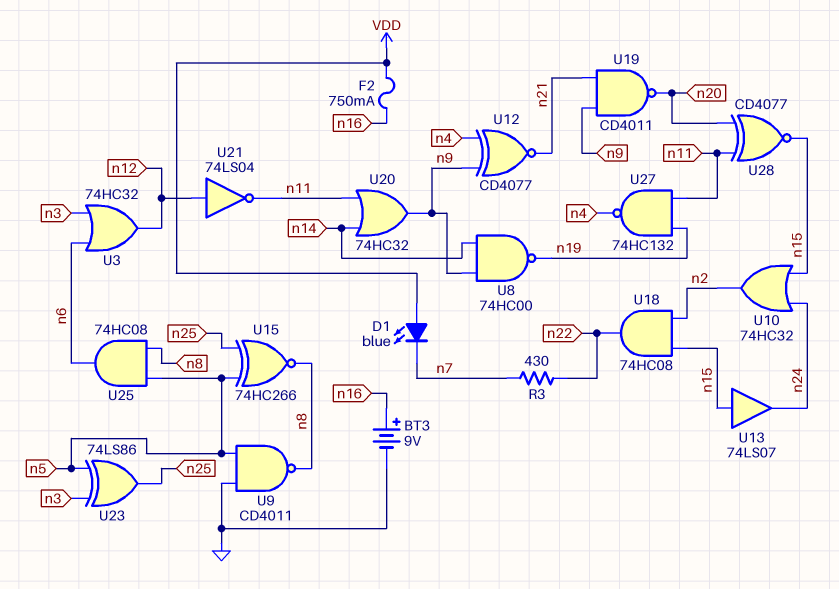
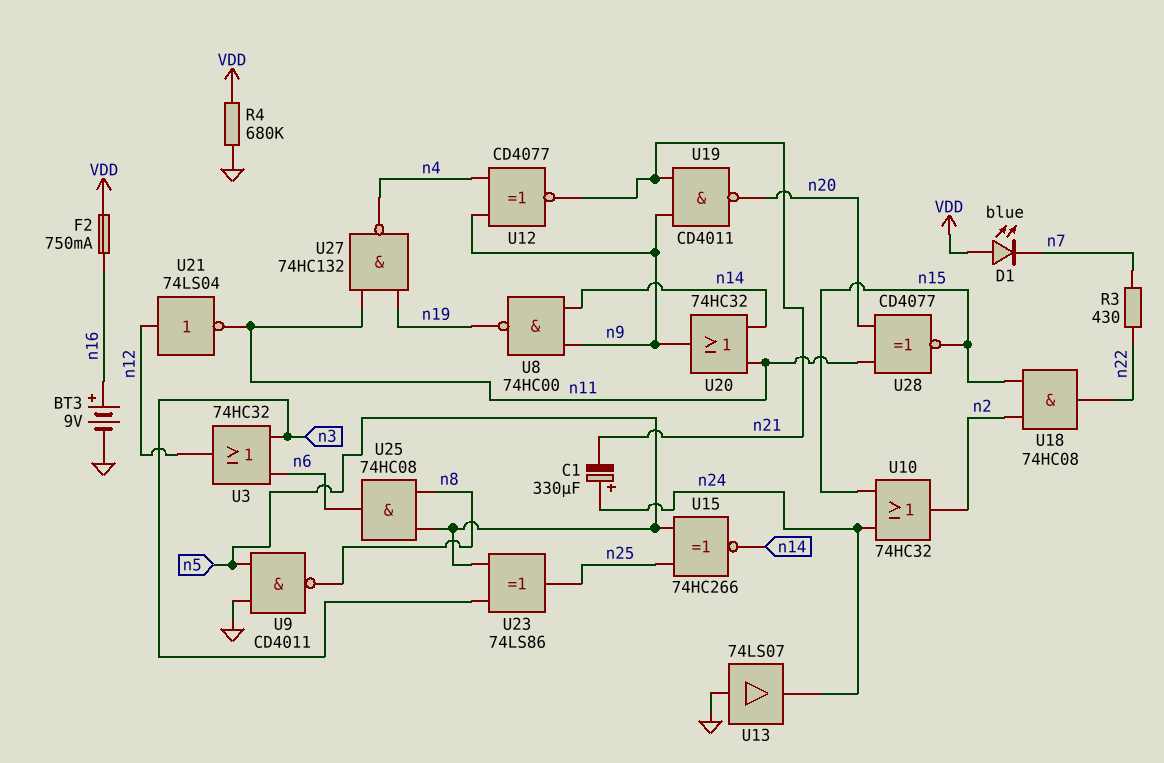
C1: none -> 330uF (plus n24, minus n21)
R4: none -> 680k (GND, VDD)
U13: buffer 74LS07 (in n15, out n24) -> buffer 74LS07 (in GND, out n24)
U15: XNOR 74HC266 (in n5, in n25, out n8) -> XNOR 74HC266 (in n5, in n25, out n14)

